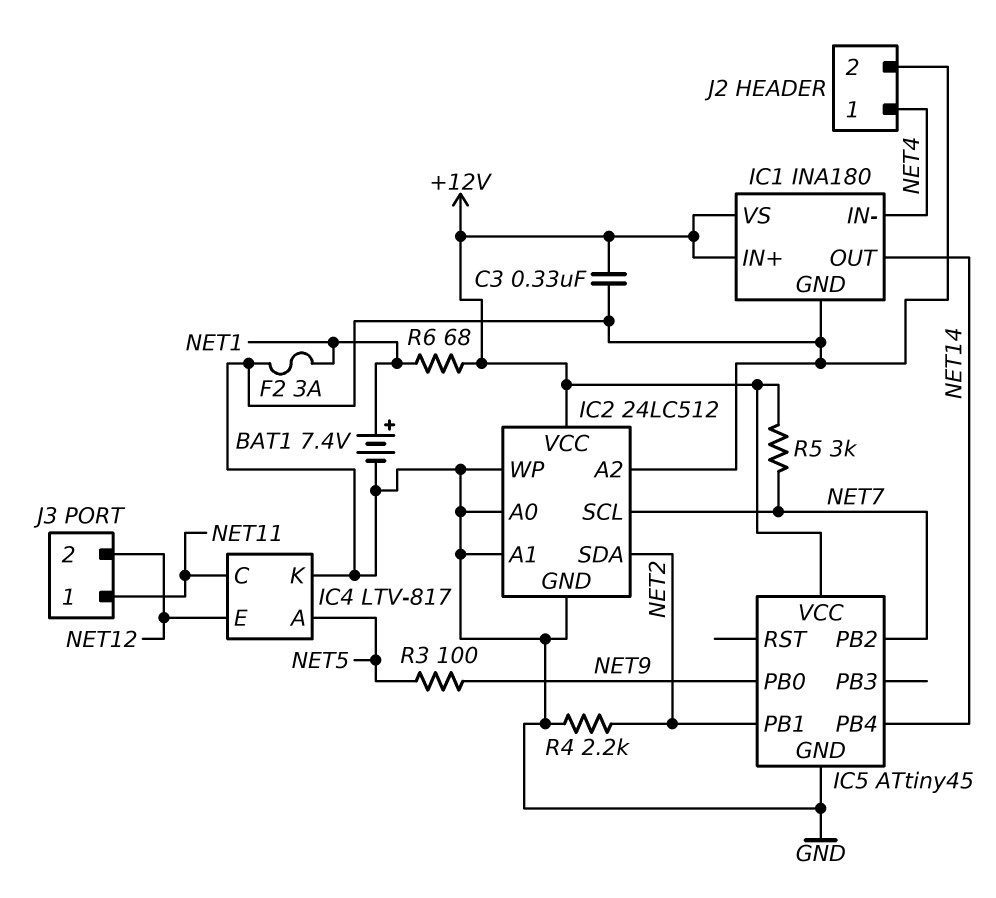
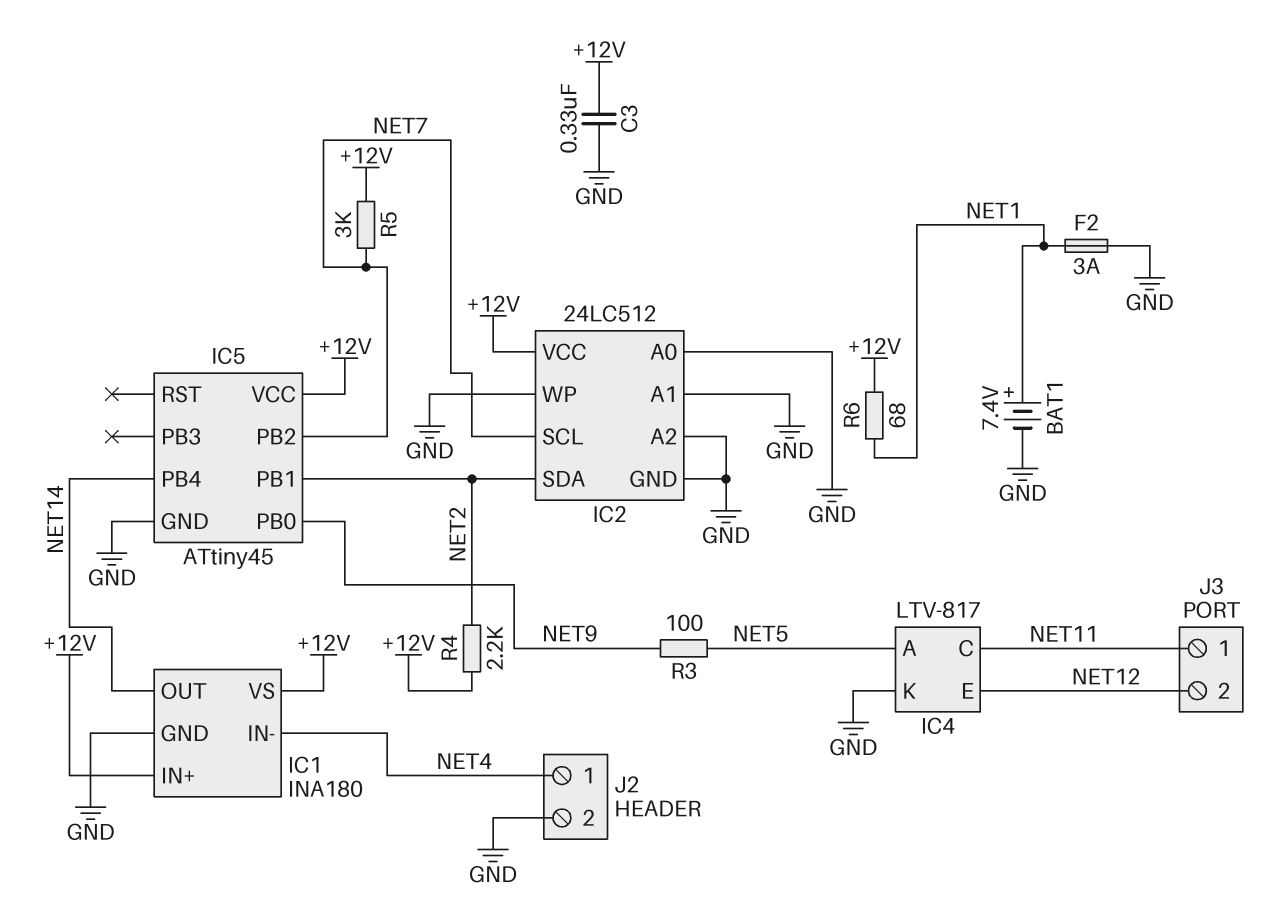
R4: 2.2k (GND, NET2) -> 2.2k (+12V, NET2)

